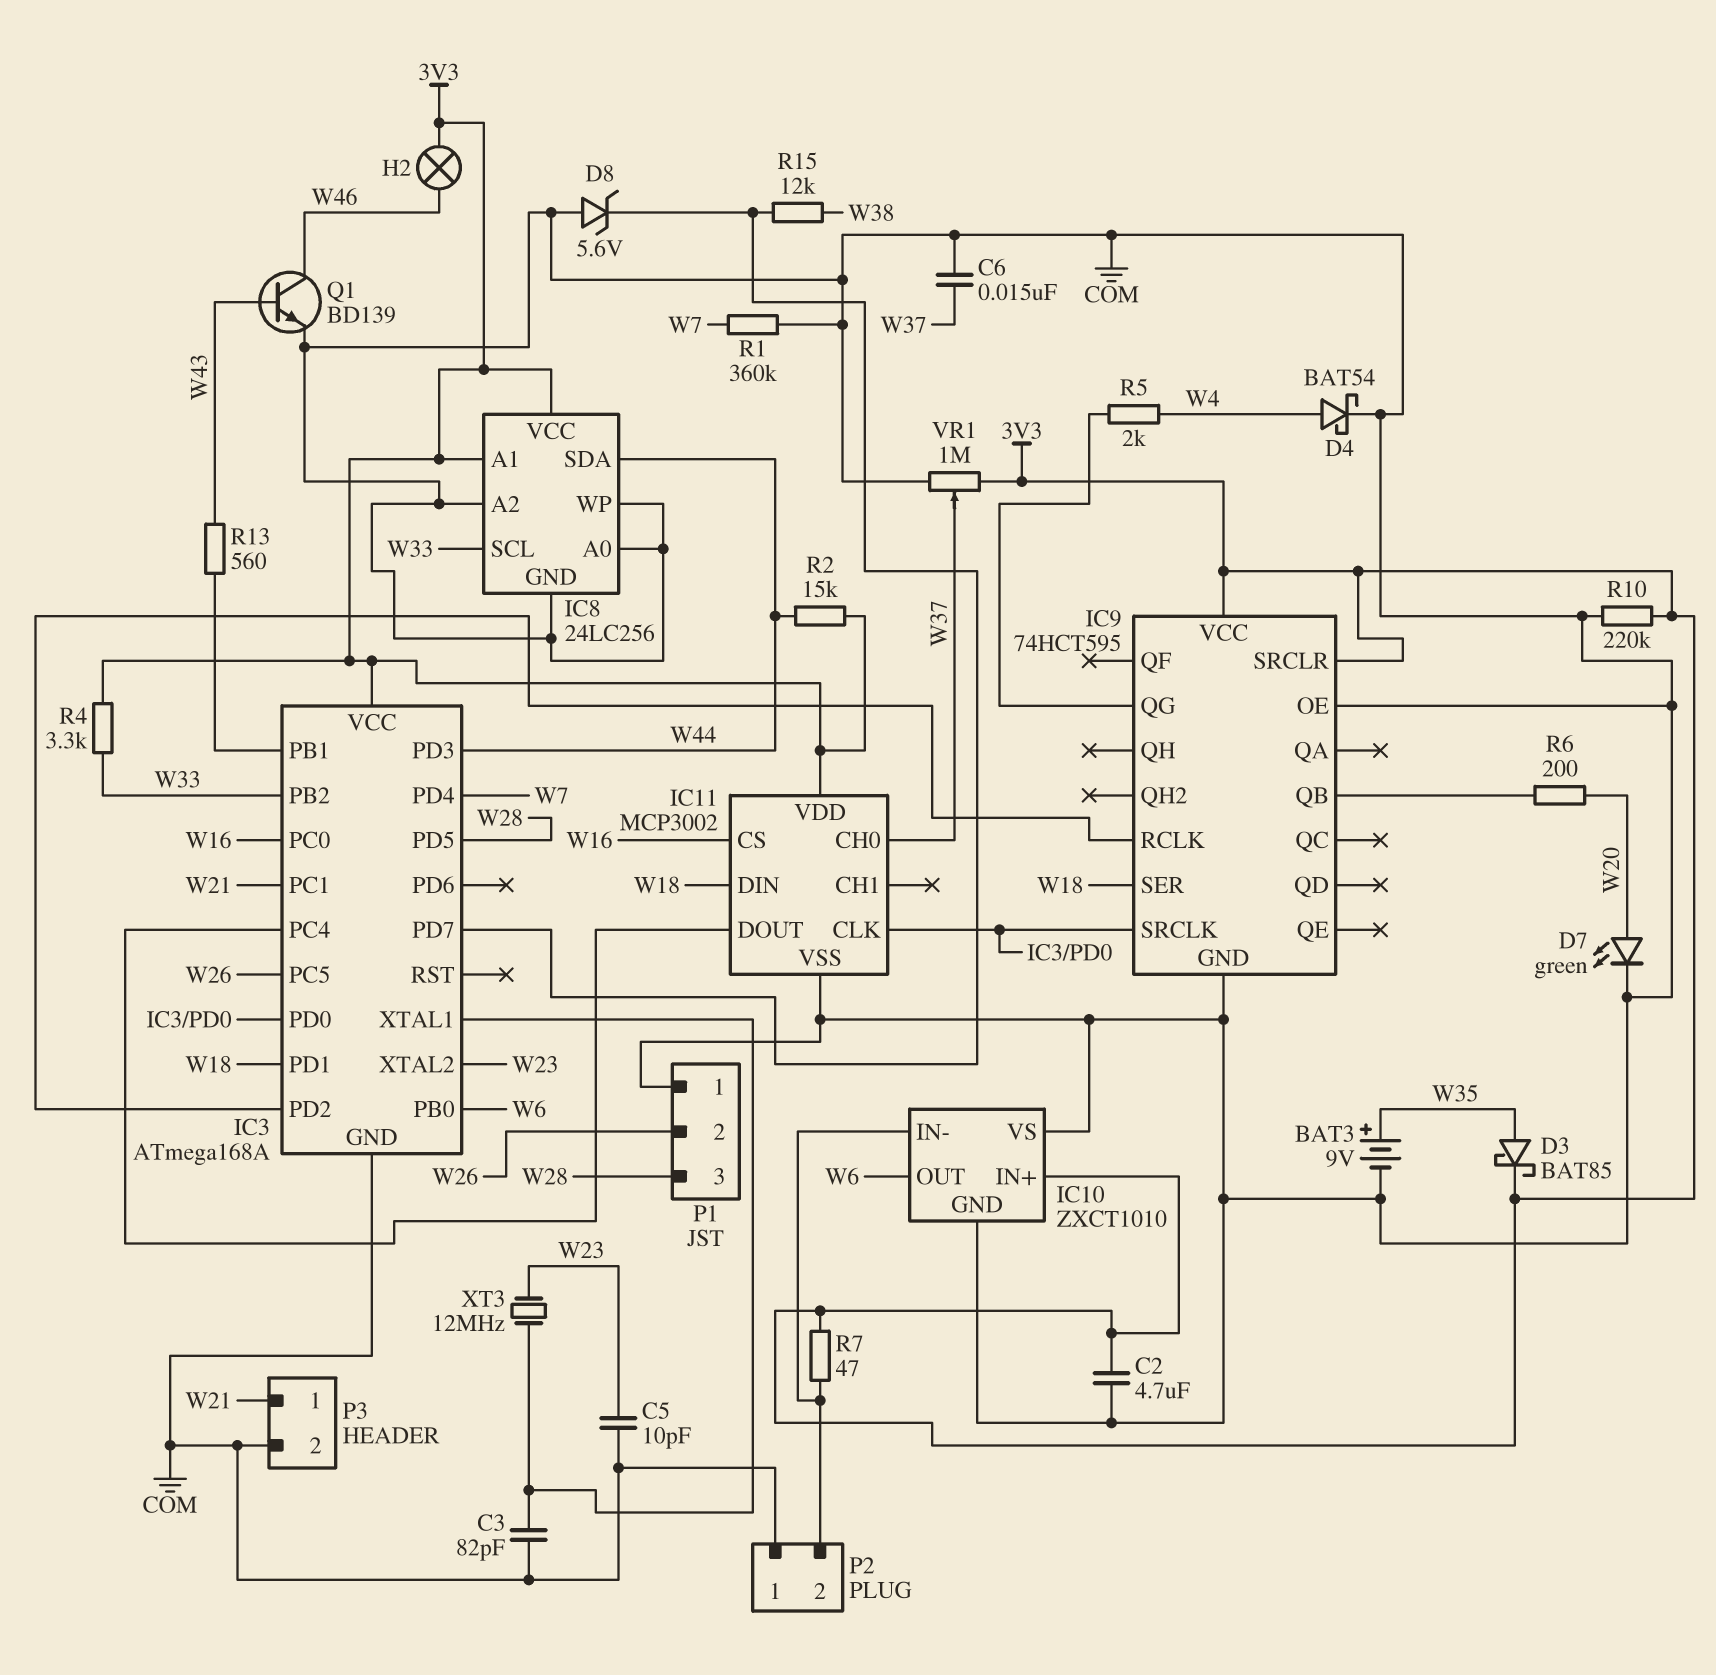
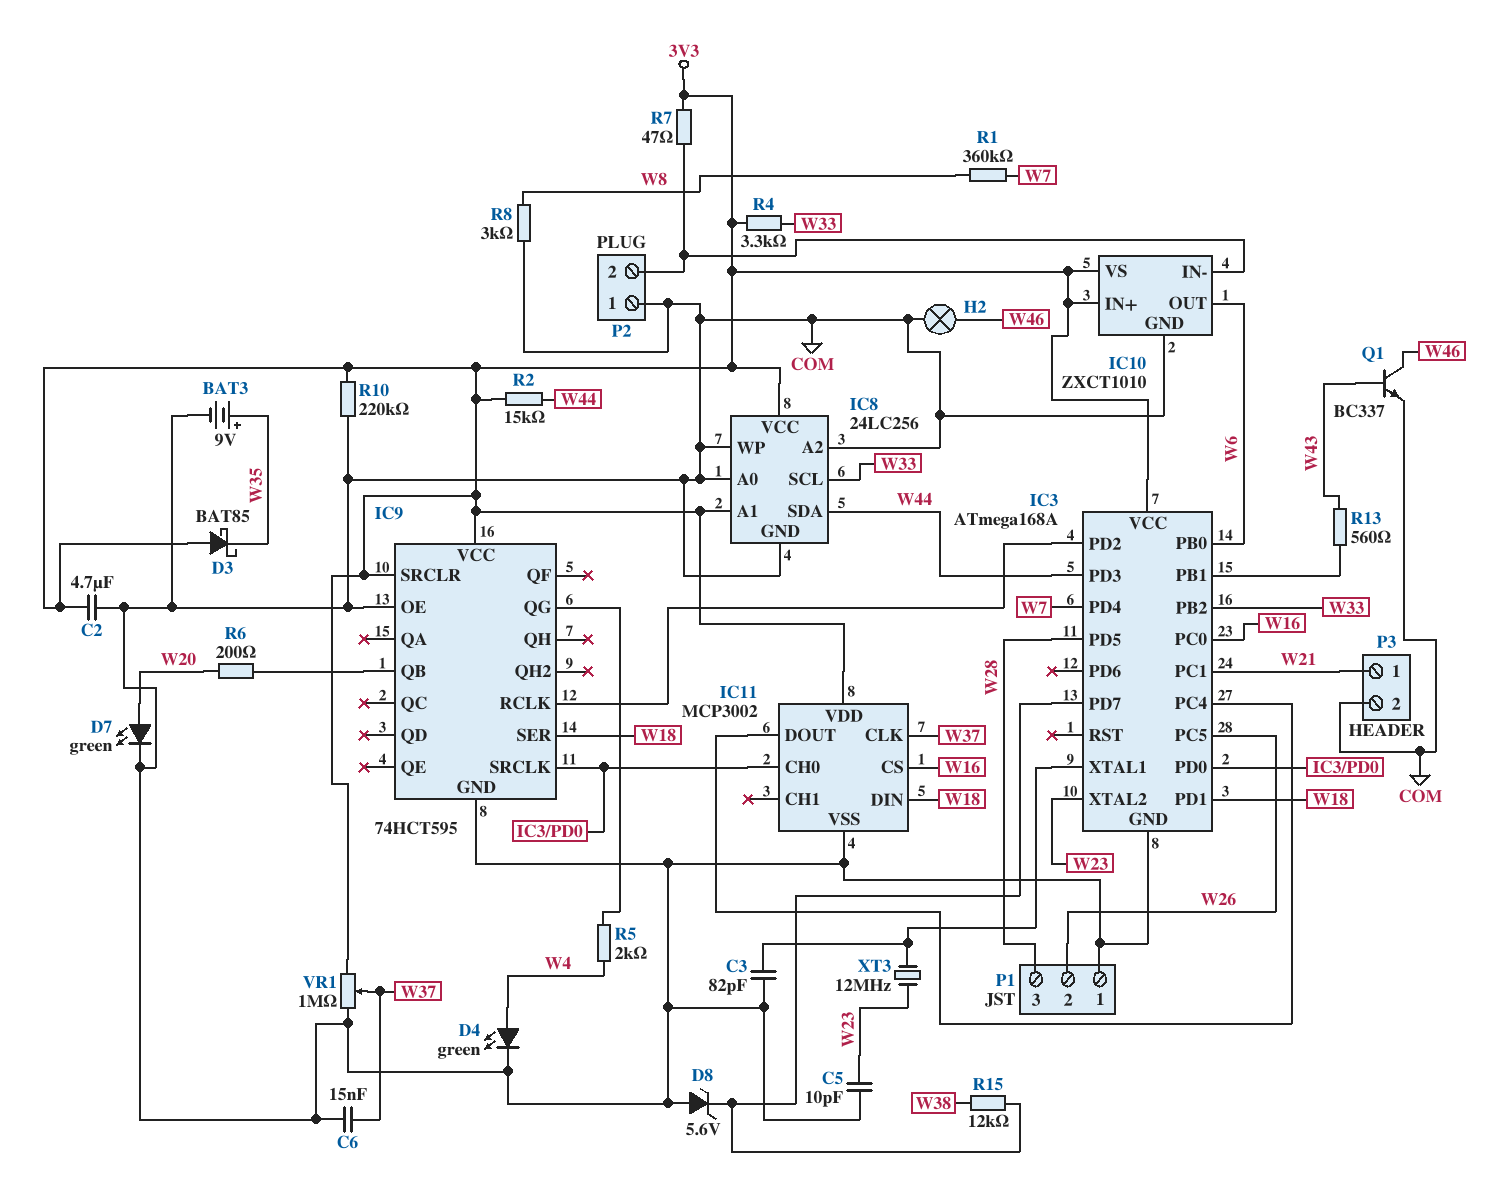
D3: schottky BAT85 (A W35, K 3V3) -> schottky BAT85 (A 3V3, K W35)
D4: schottky BAT54 (A W4, K COM) -> LED green (A W4, K COM)
H2: lamp (3V3, W46) -> lamp (COM, W46)
IC10 pin VS: COM -> 3V3
IC11 pin CH0: W37 -> IC3/PD0
IC11 pin CLK: IC3/PD0 -> W37
Q1: NPN BD139 (B W43, C W46, E COM) -> NPN BC337 (B W43, C W46, E COM)
R1: 360k (COM, W7) -> 360k (W7, W8)
R8: none -> 3k (COM, W8)

